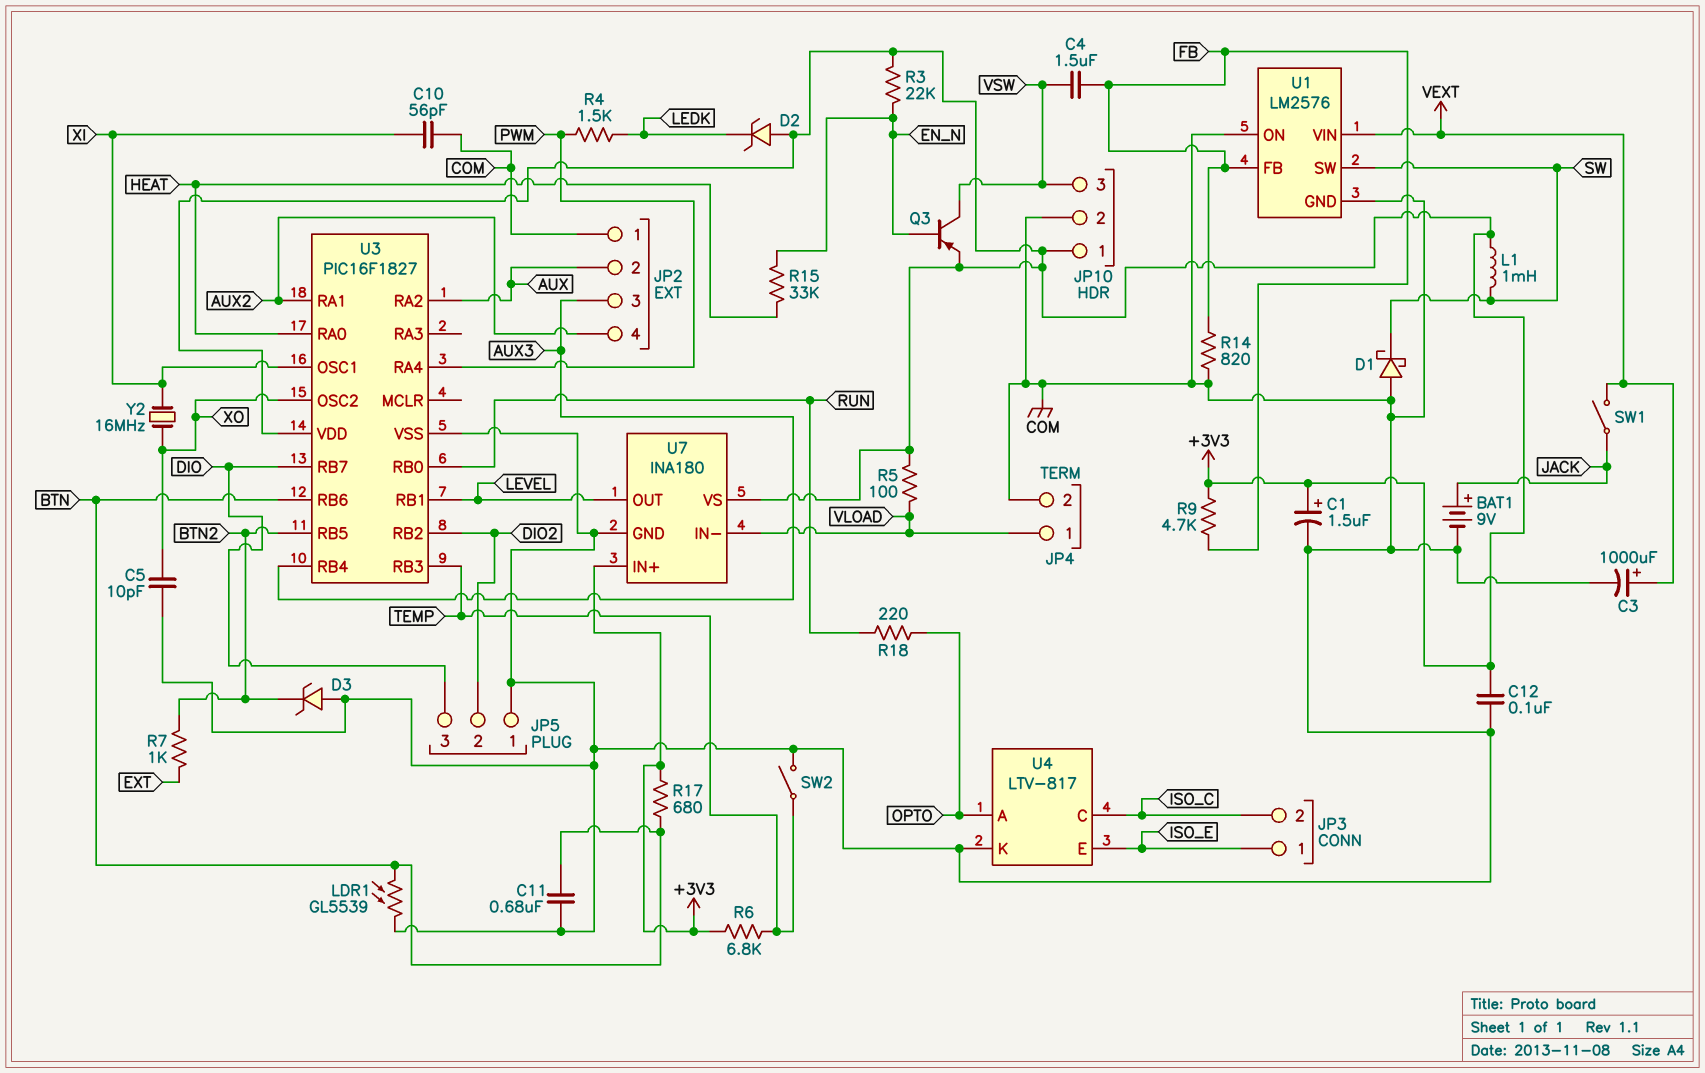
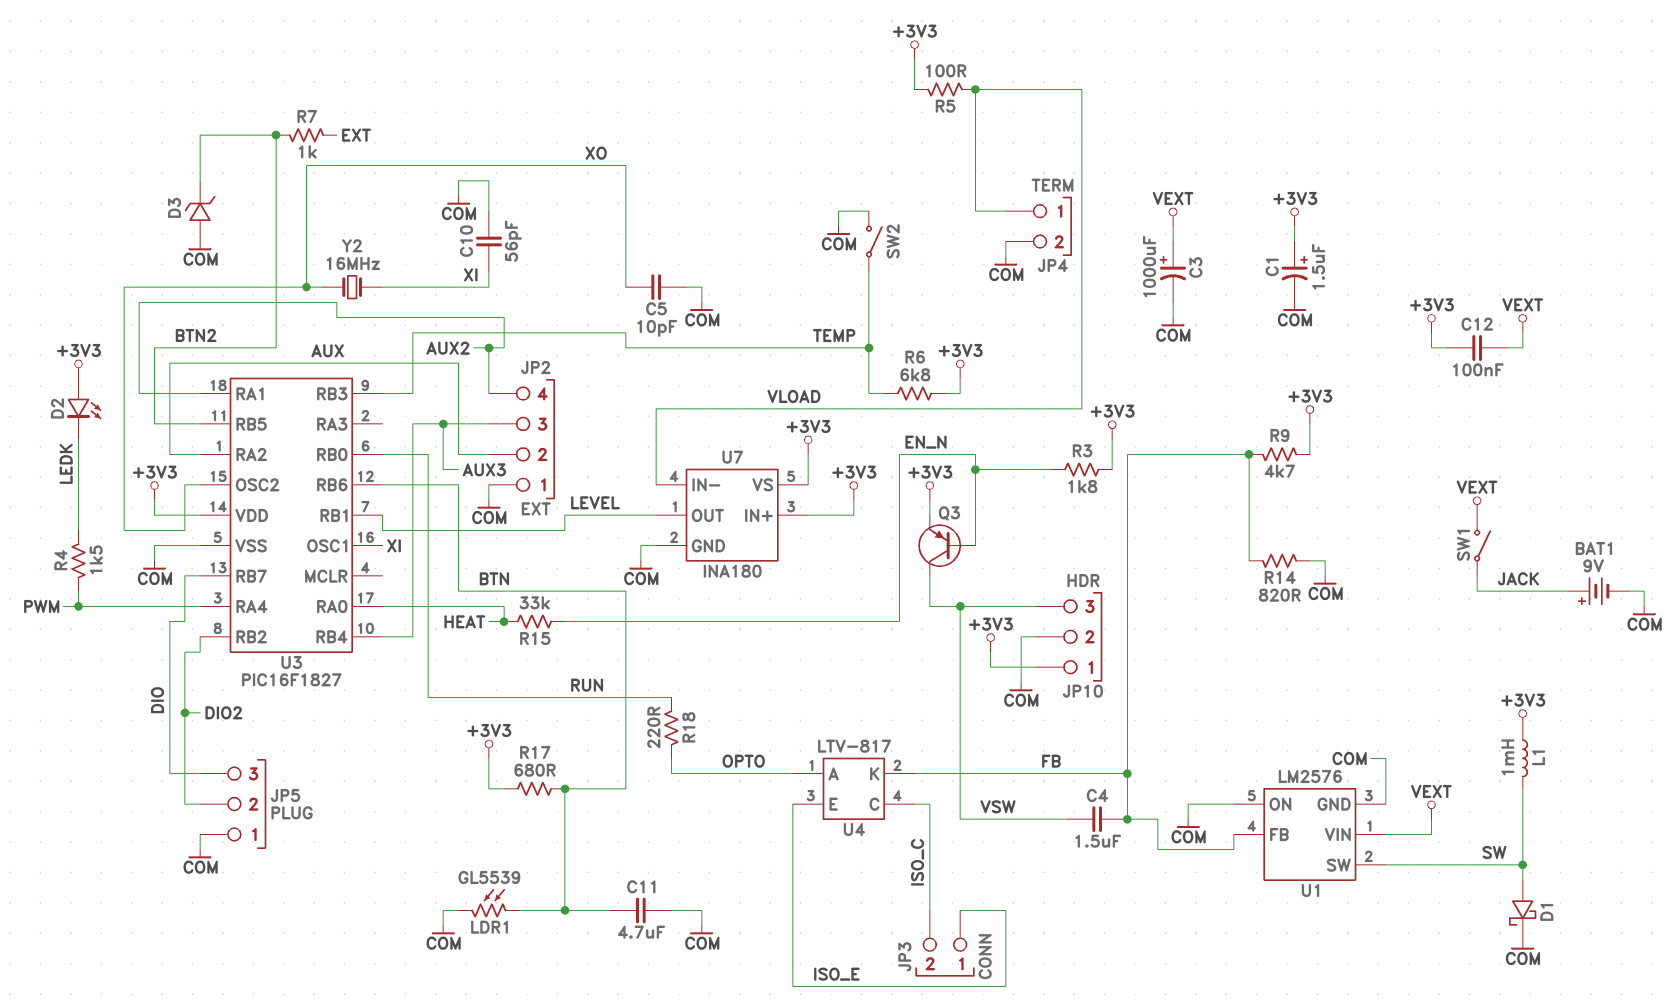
C11: 680nF (BTN, COM) -> 4.7uF (BTN, COM)
C12: 100nF (+3V3, COM) -> 100nF (+3V3, VEXT)
D1: schottky (A COM, K SW) -> schottky (A SW, K COM)
D2: zener (A +3V3, K LEDK) -> LED (A +3V3, K LEDK)
R3: 22k (+3V3, EN_N) -> 1.8k (+3V3, EN_N)
U4 pin K: COM -> FB

